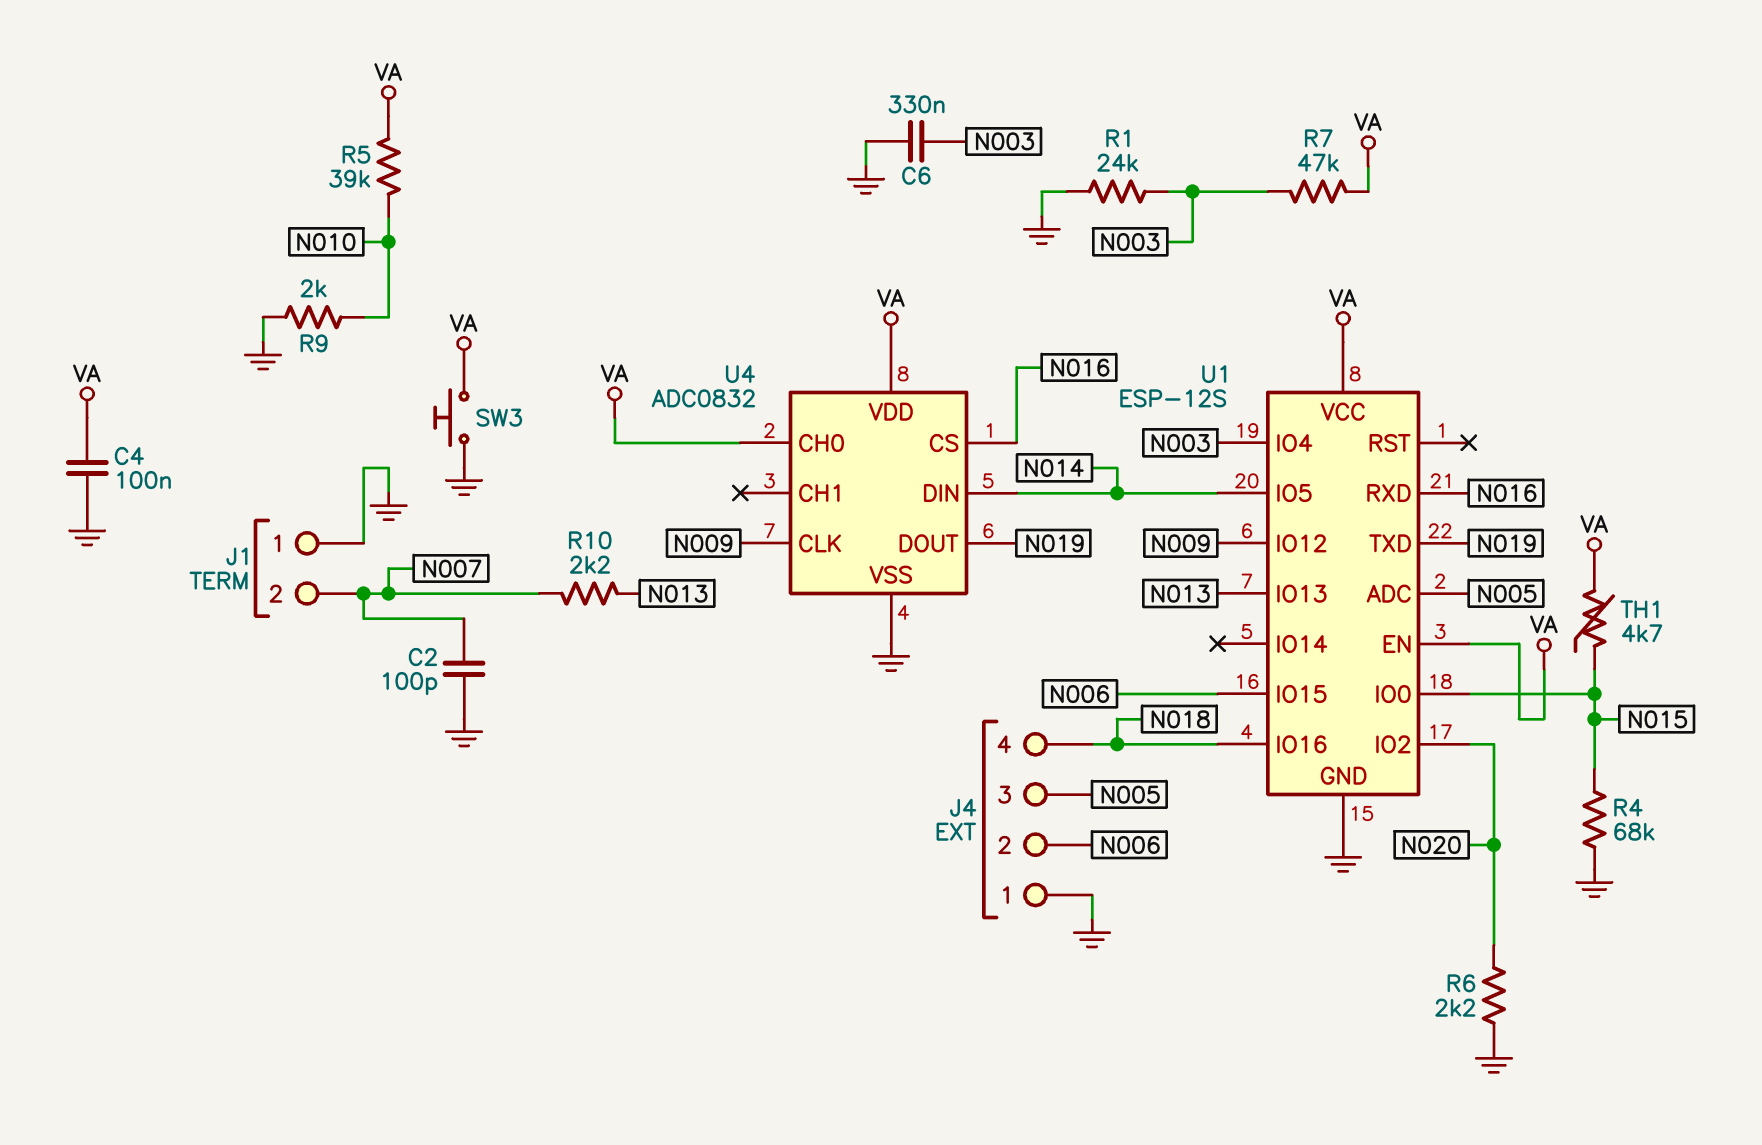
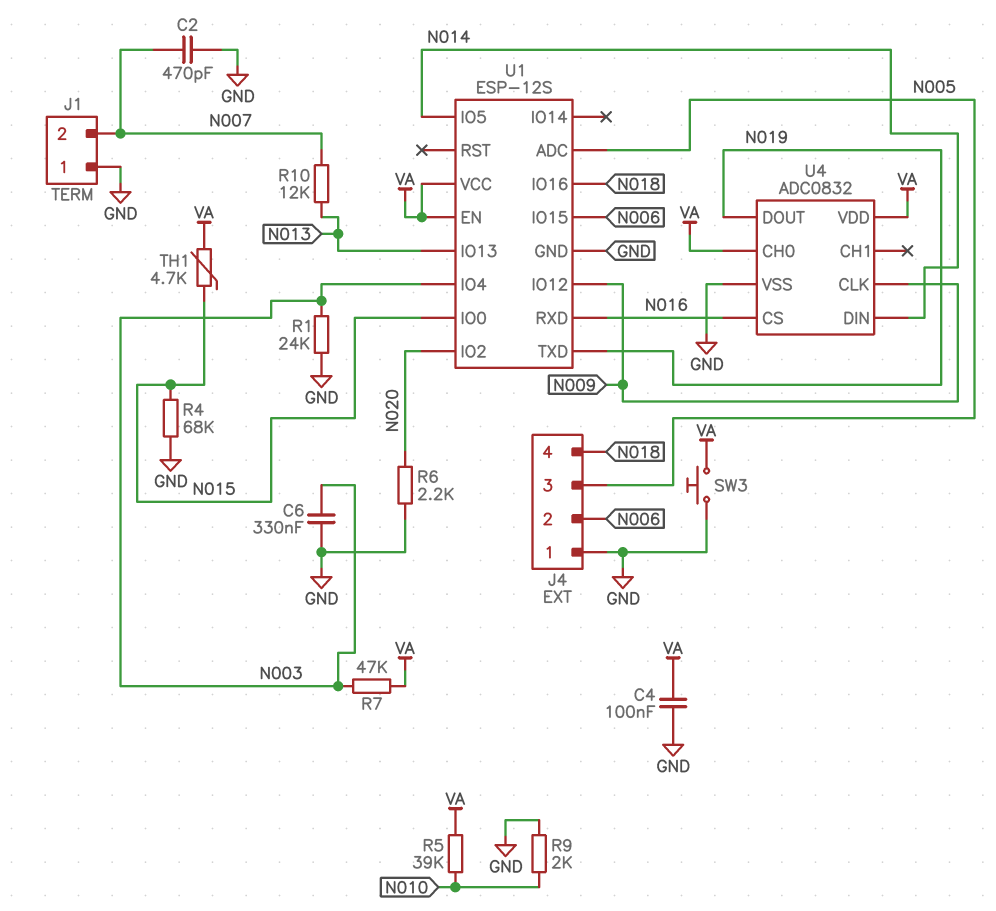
C2: 100pF (GND, N007) -> 470pF (GND, N007)
R10: 2.2k (N007, N013) -> 12k (N007, N013)

